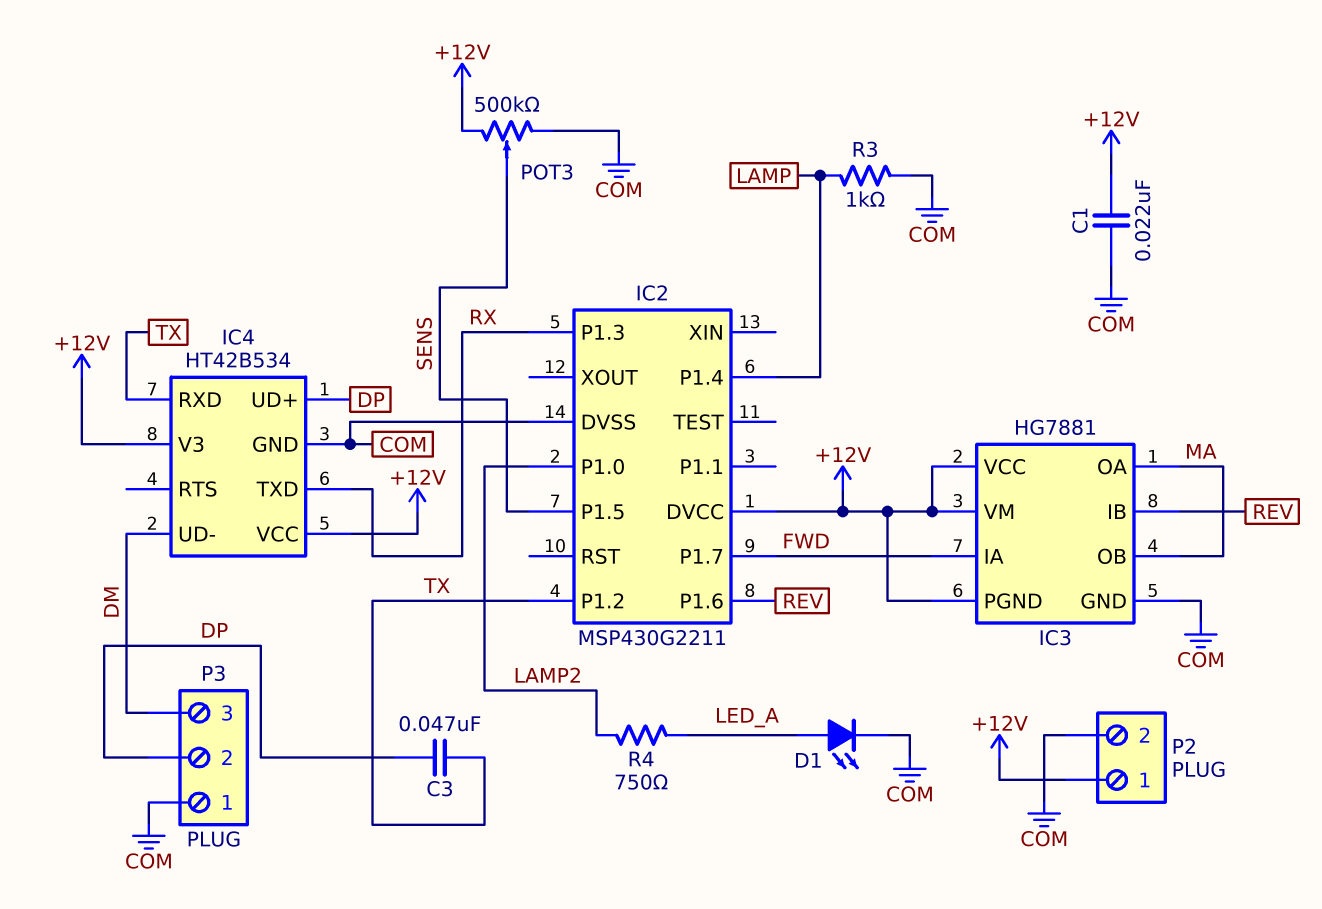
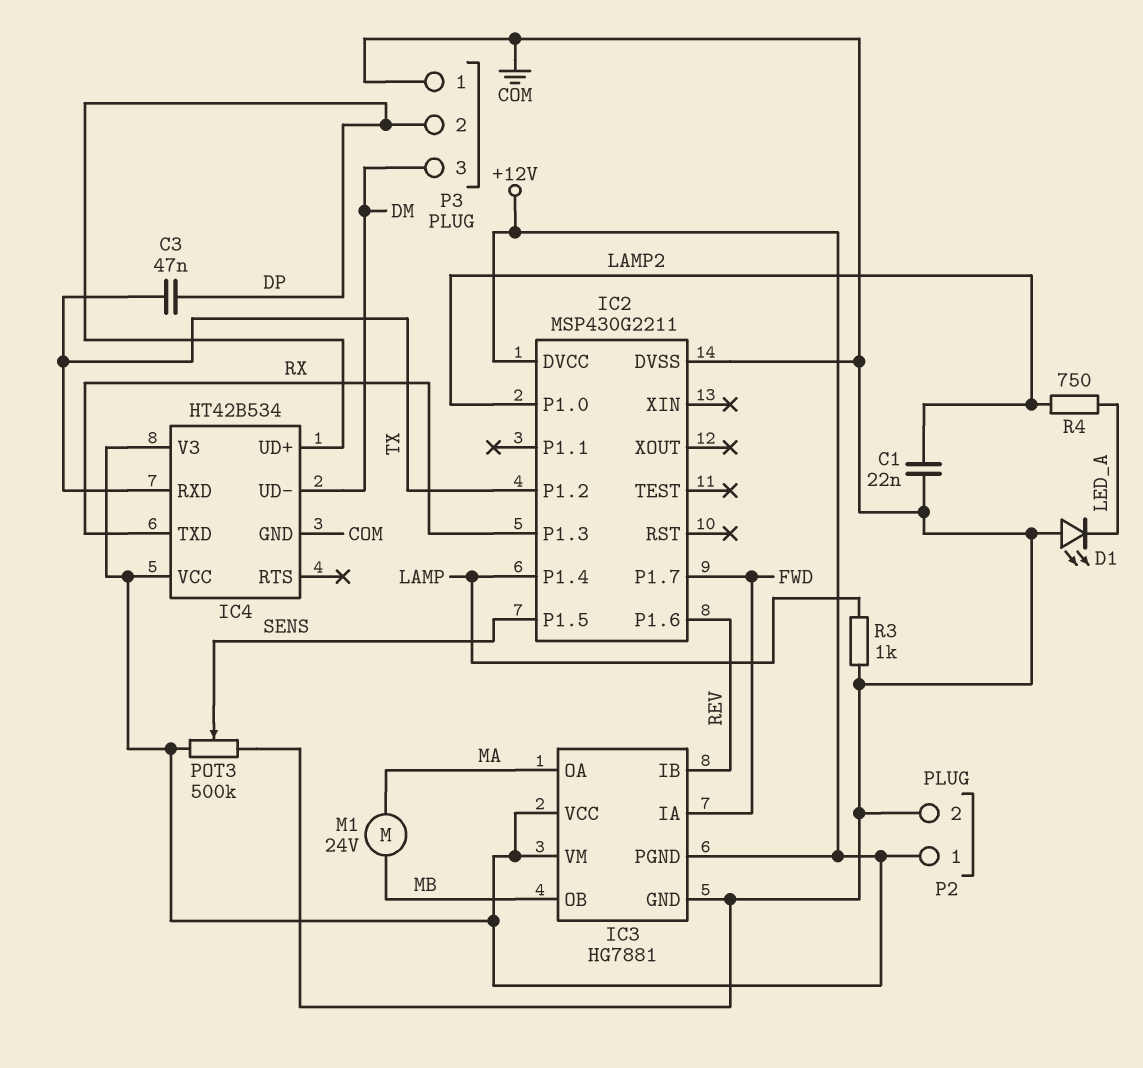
C1: 22nF (+12V, COM) -> 22nF (COM, LAMP2)
D1: LED (A LED_A, K COM) -> LED (A COM, K LED_A)
IC3 pin OB: MA -> MB
M1: none -> motor 24V (MA, MB)

